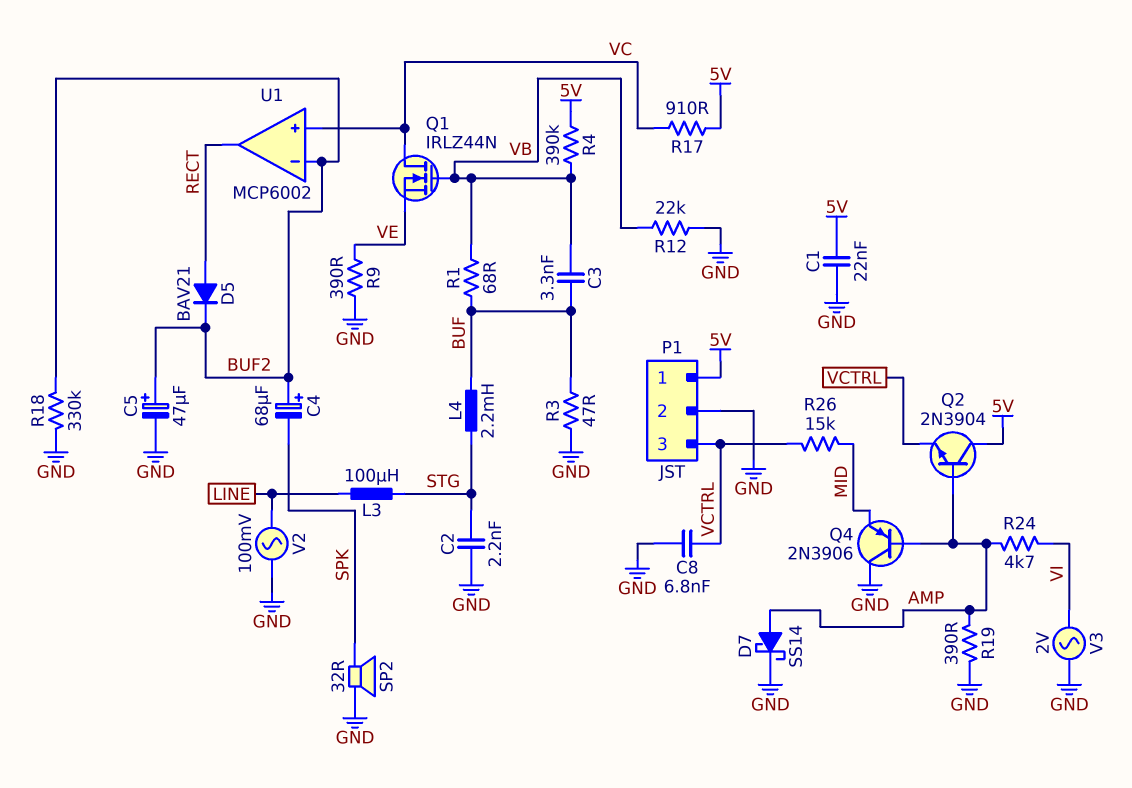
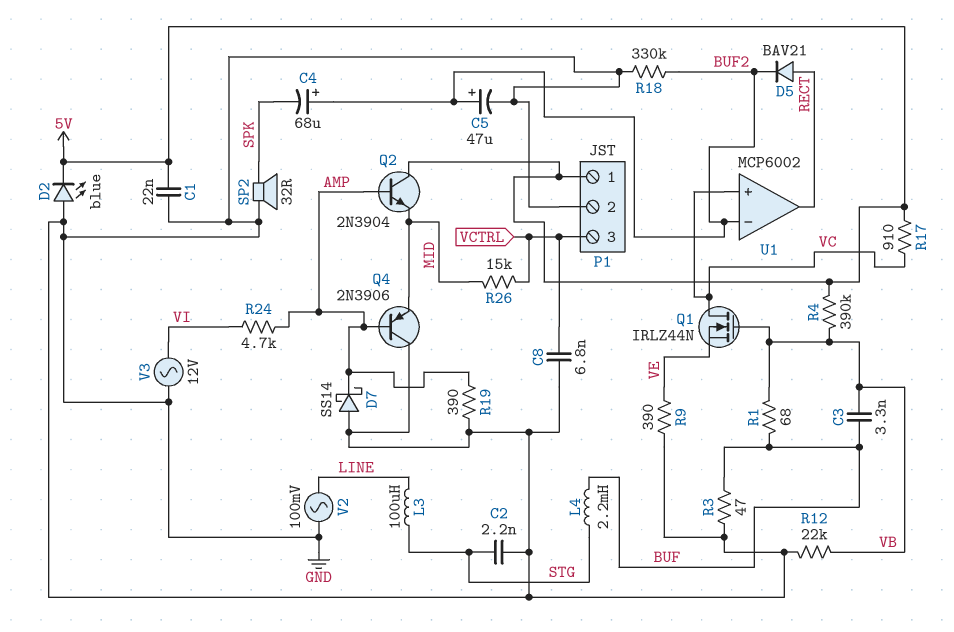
D2: none -> LED blue (A GND, K 5V)
D7: schottky SS14 (A AMP, K GND) -> schottky SS14 (A GND, K AMP)
Q2: NPN 2N3904 (B AMP, C 5V, E VCTRL) -> NPN 2N3904 (B AMP, C 5V, E MID)
V3: AC 2V (GND, VI) -> AC 12V (GND, VI)

